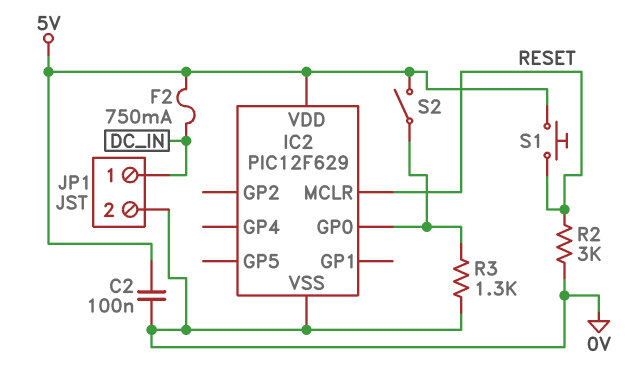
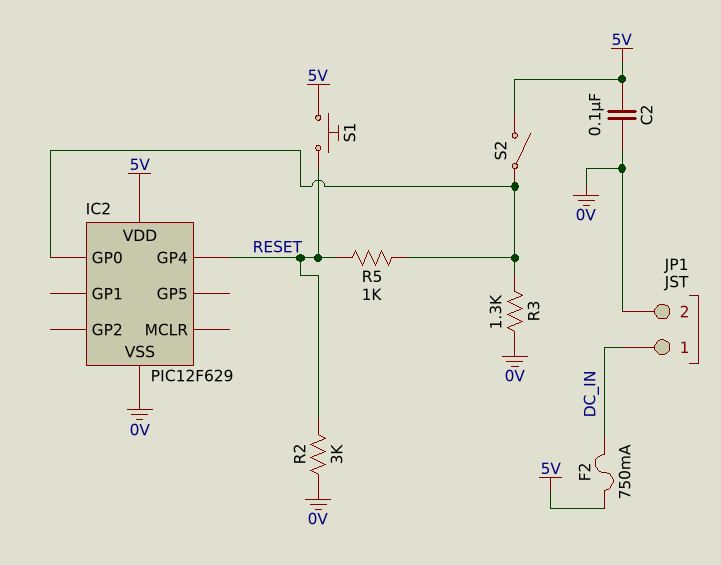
IC2 pin GP4: none -> RESET
IC2 pin MCLR: RESET -> none
R5: none -> 1k (IC2/GP0, RESET)

